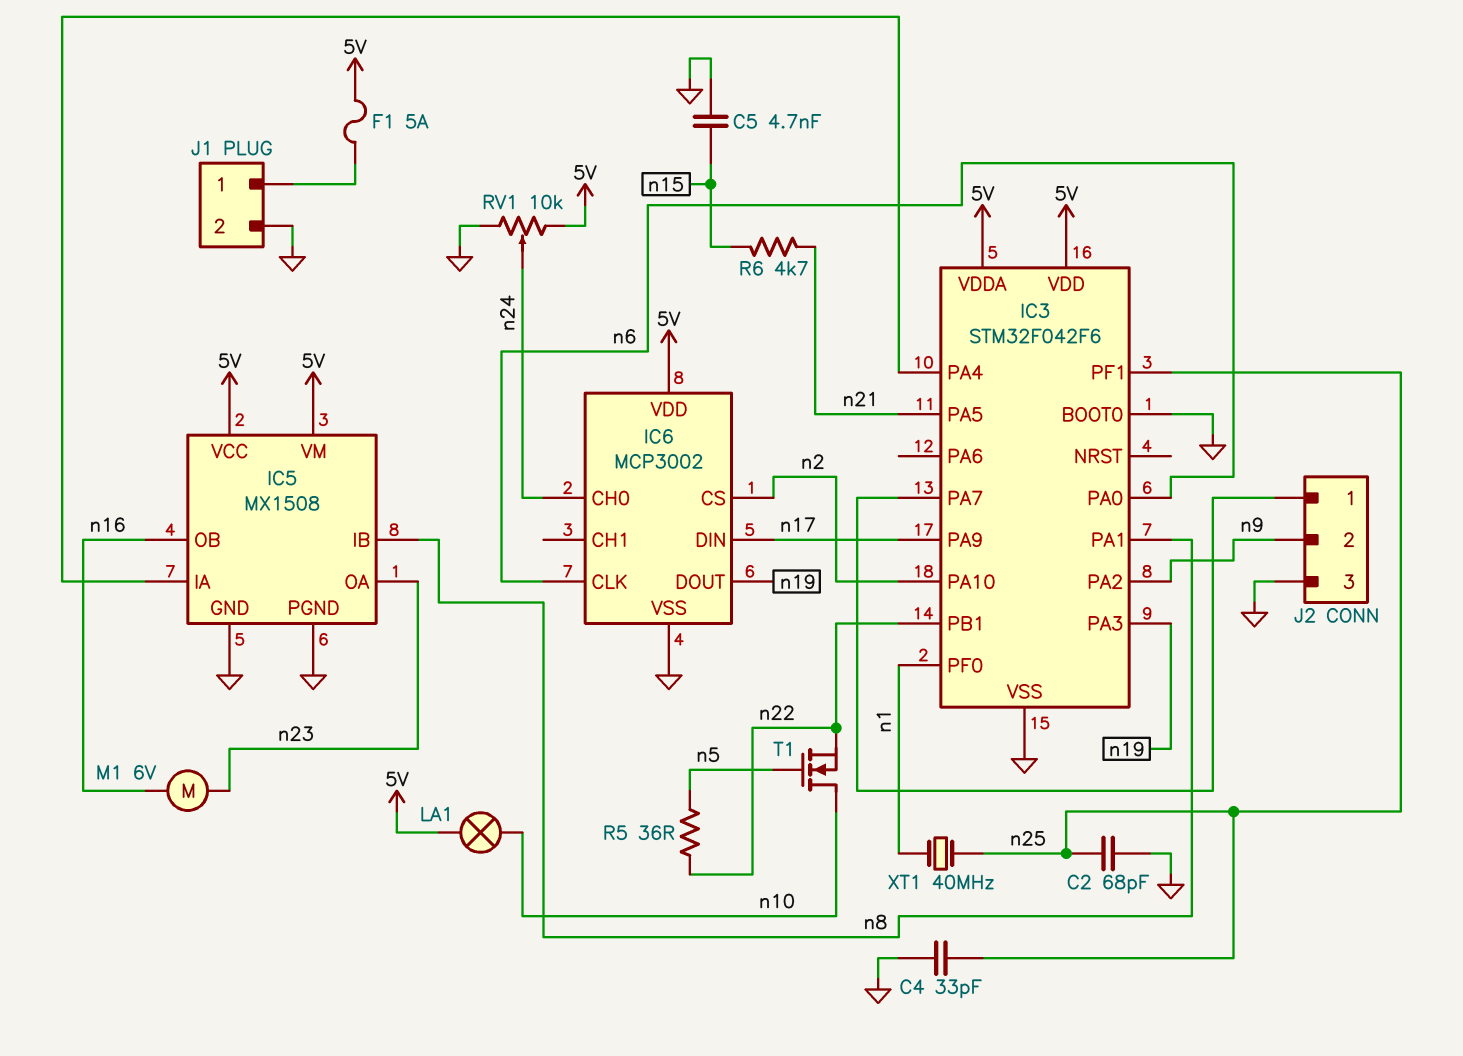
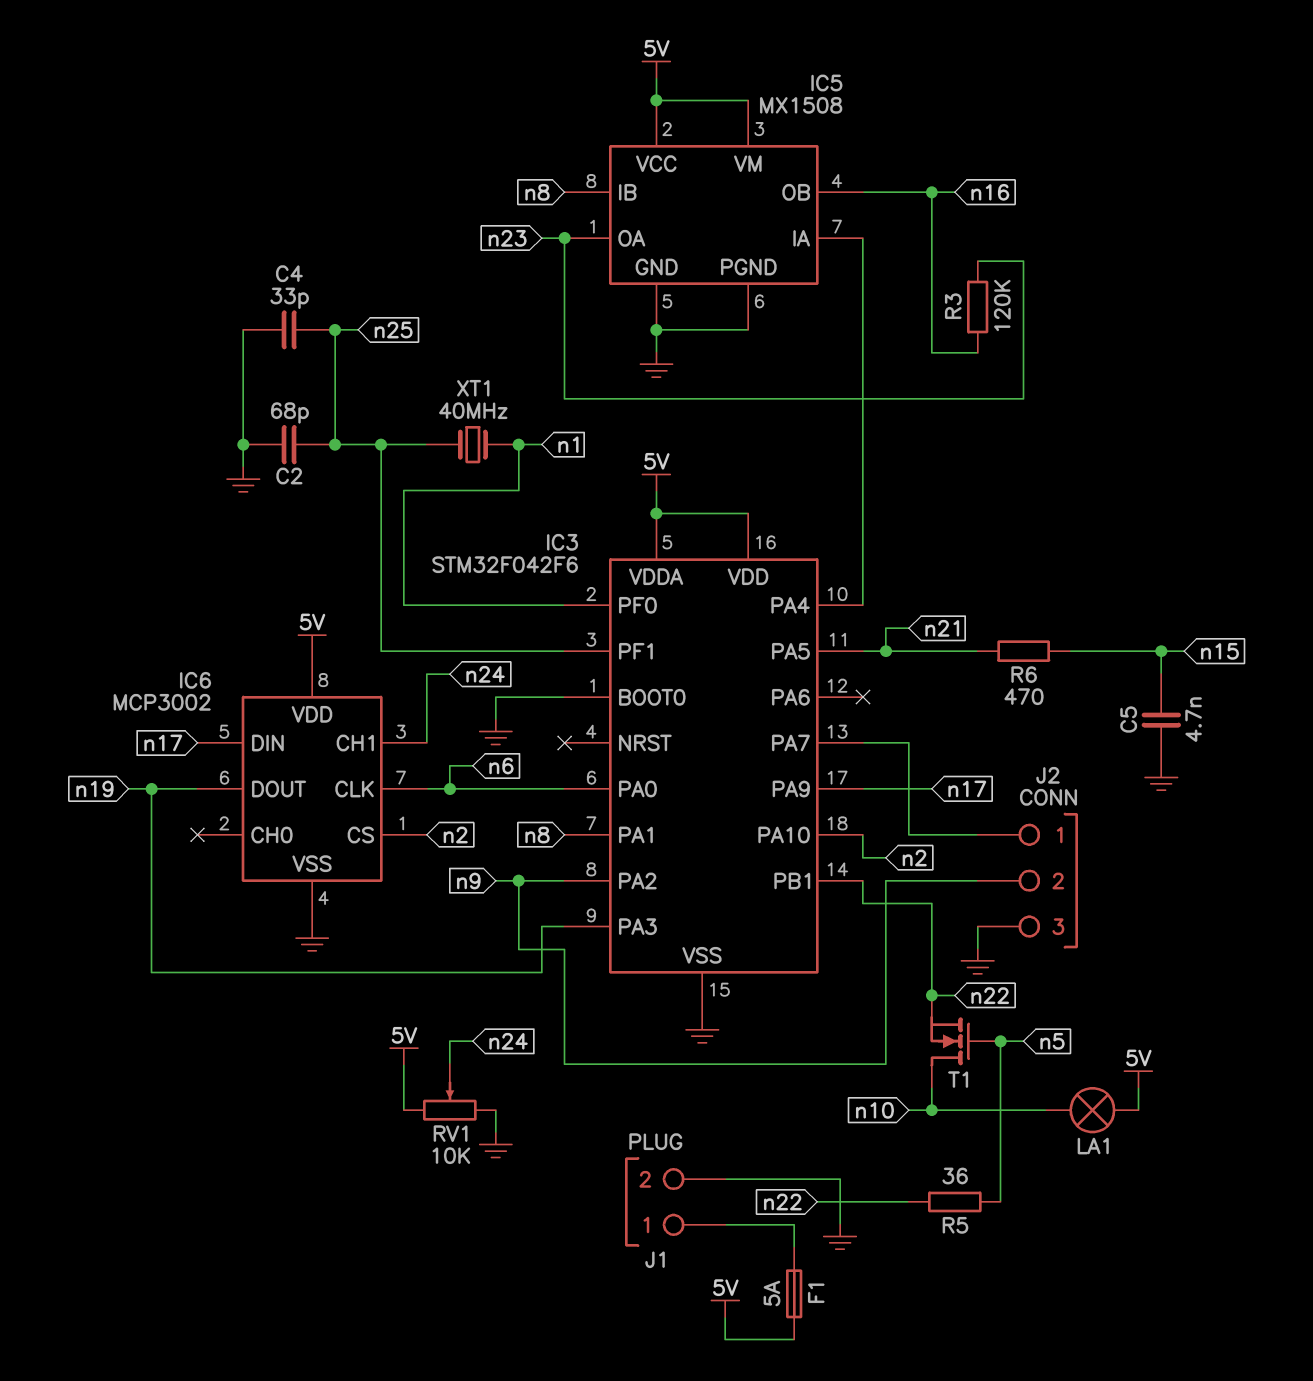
IC6 pin CH0: n24 -> none
IC6 pin CH1: none -> n24
M1: motor 6V (n16, n23) -> none
R3: none -> 120k (n16, n23)
R6: 4.7k (n15, n21) -> 470 (n15, n21)

